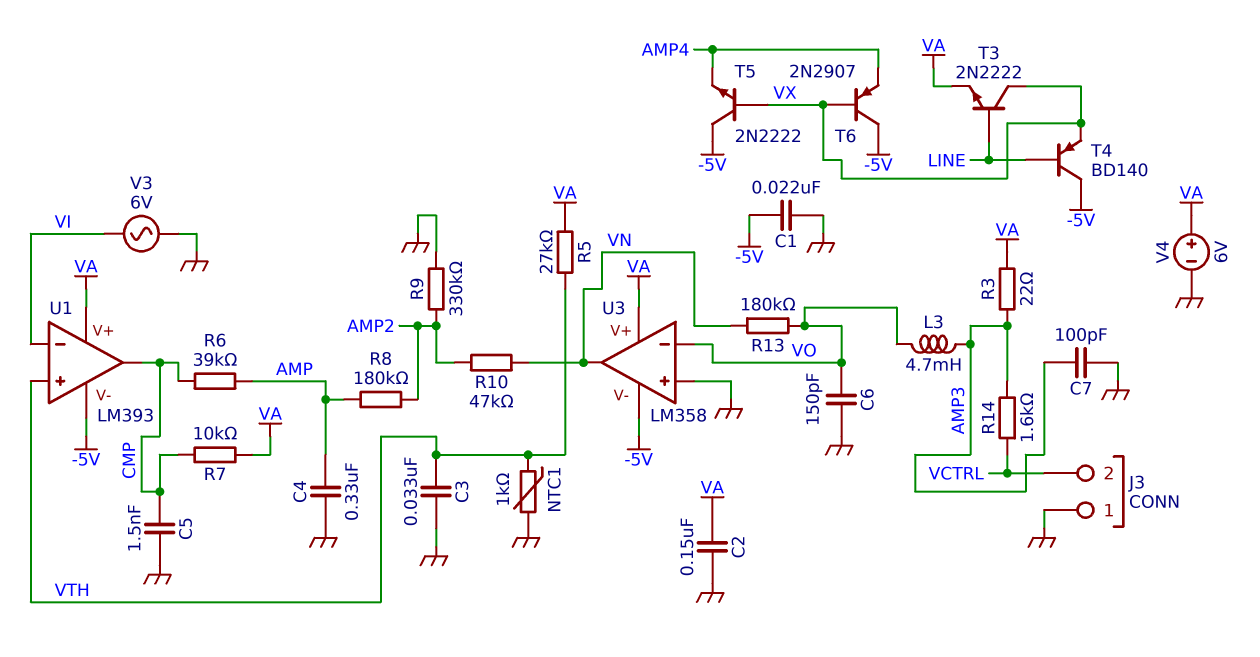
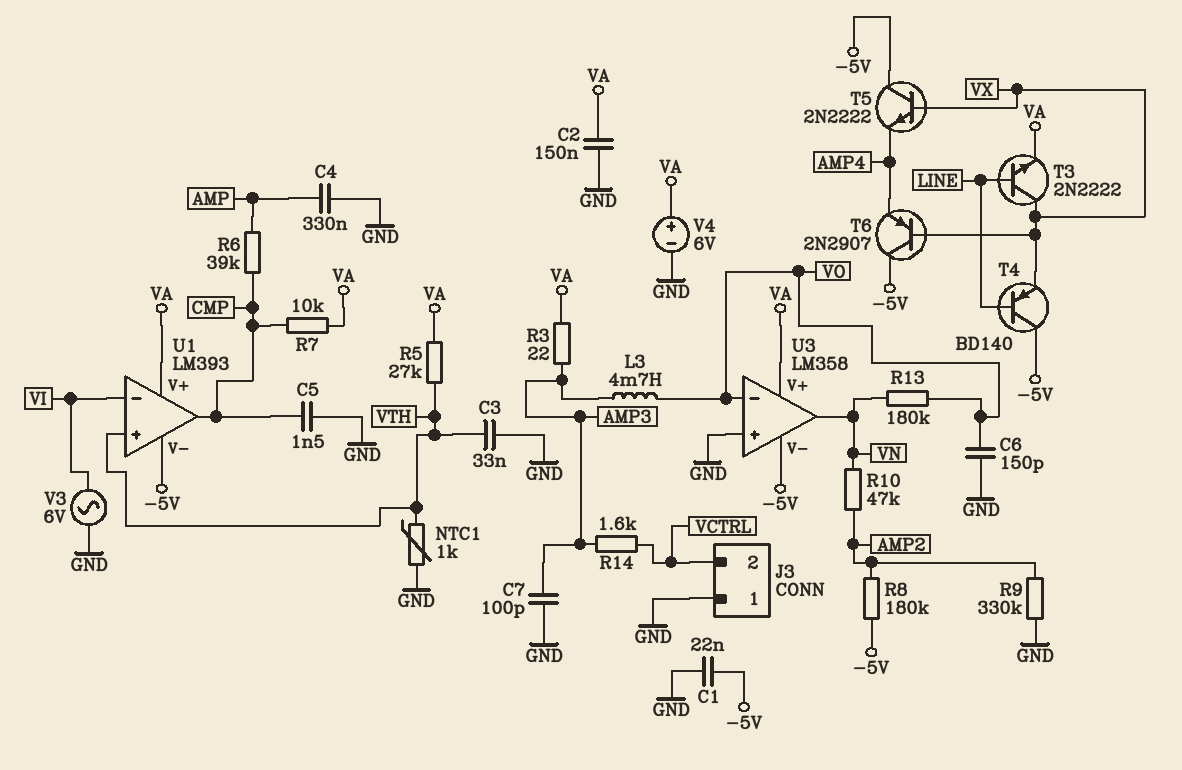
R8: 180k (AMP, AMP2) -> 180k (-5V, AMP2)

